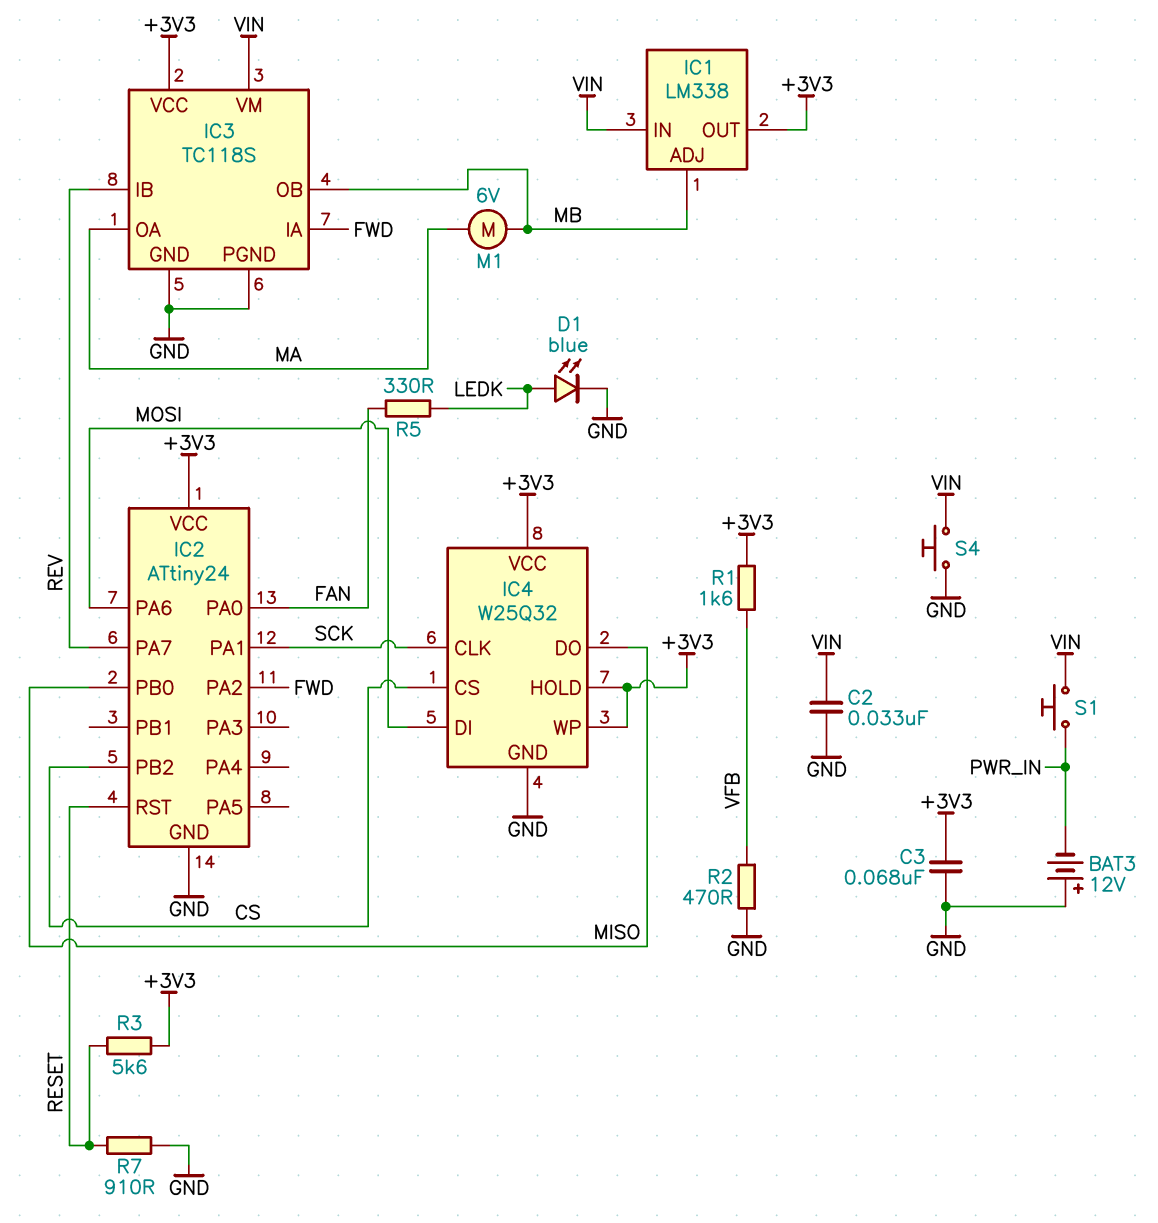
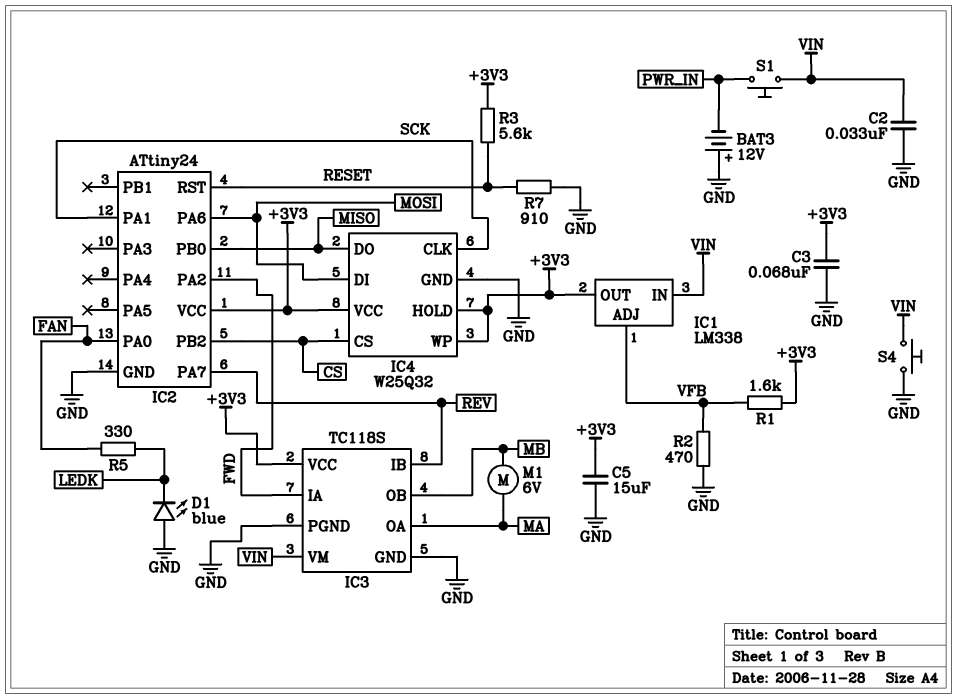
C5: none -> 15uF (+3V3, GND)
D1: LED blue (A LEDK, K GND) -> LED blue (A GND, K LEDK)
IC1 pin ADJ: MB -> VFB

